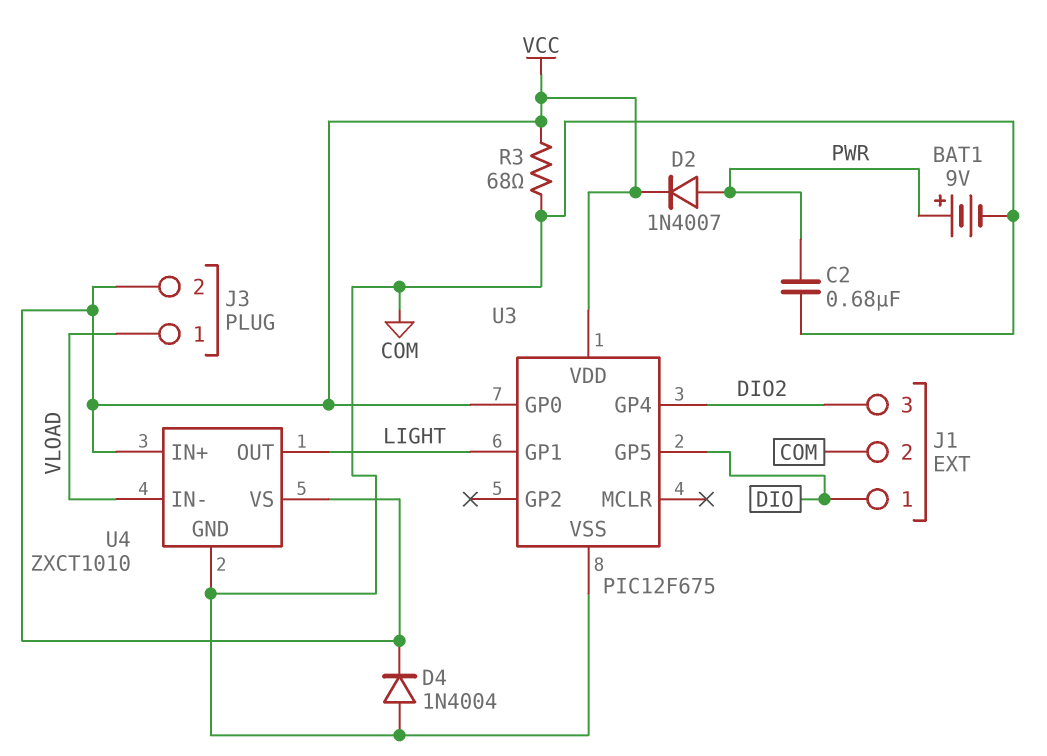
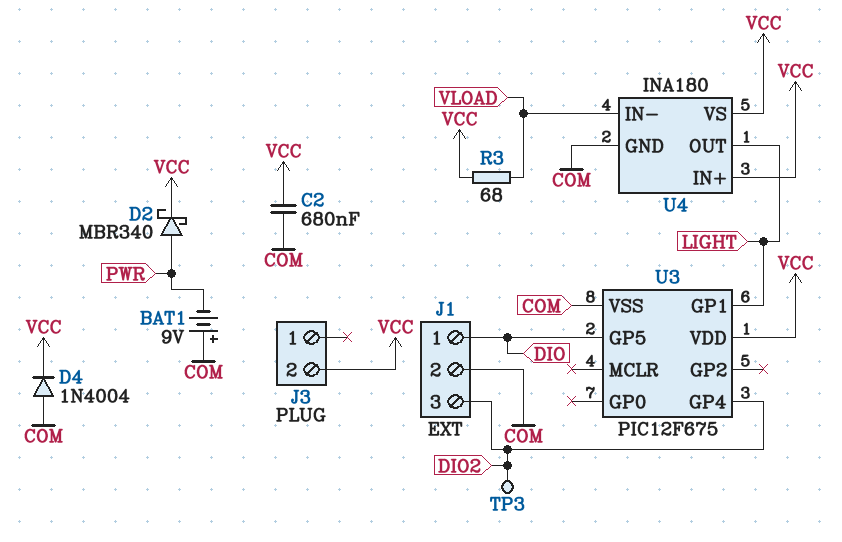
BAT1: 9V (plus PWR, minus COM) -> 9V (plus COM, minus PWR)
C2: 680nF (COM, PWR) -> 680nF (COM, VCC)
D2: diode 1N4007 (A PWR, K VCC) -> schottky MBR340 (A PWR, K VCC)
J3 pin 1: VLOAD -> none
R3: 68 (COM, VCC) -> 68 (VCC, VLOAD)
TP3: none -> test point (DIO2)
U3 pin GP0: VCC -> none
U4: ZXCT1010 -> INA180

